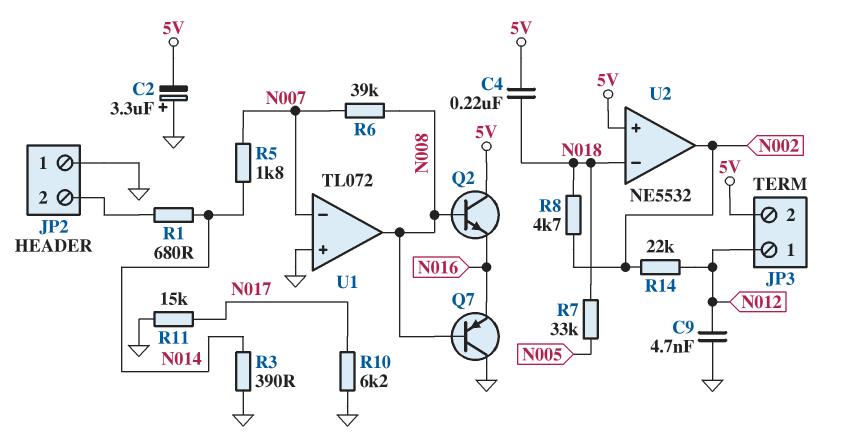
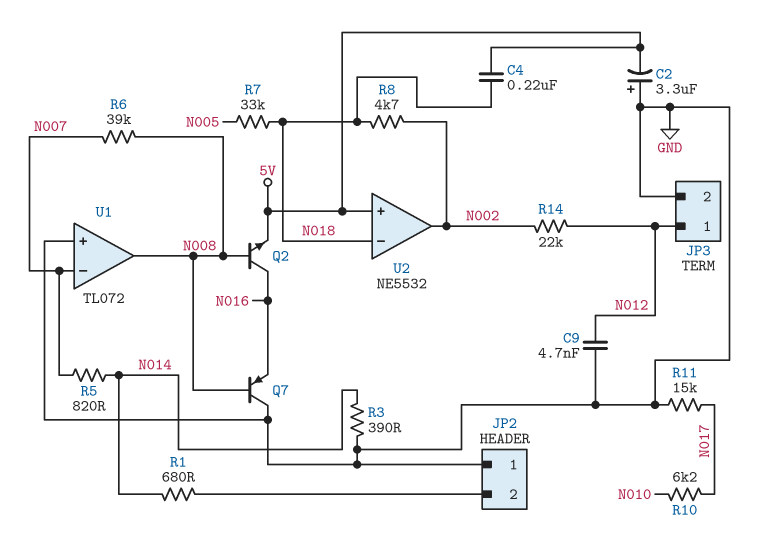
JP3 pin 2: 5V -> GND
Q2: NPN (B N008, C 5V, E N016) -> NPN (B N008, C N016, E 5V)
R5: 1.8k (N007, N014) -> 820 (N007, N014)
R10: 6.2k (GND, N017) -> 6.2k (N010, N017)

